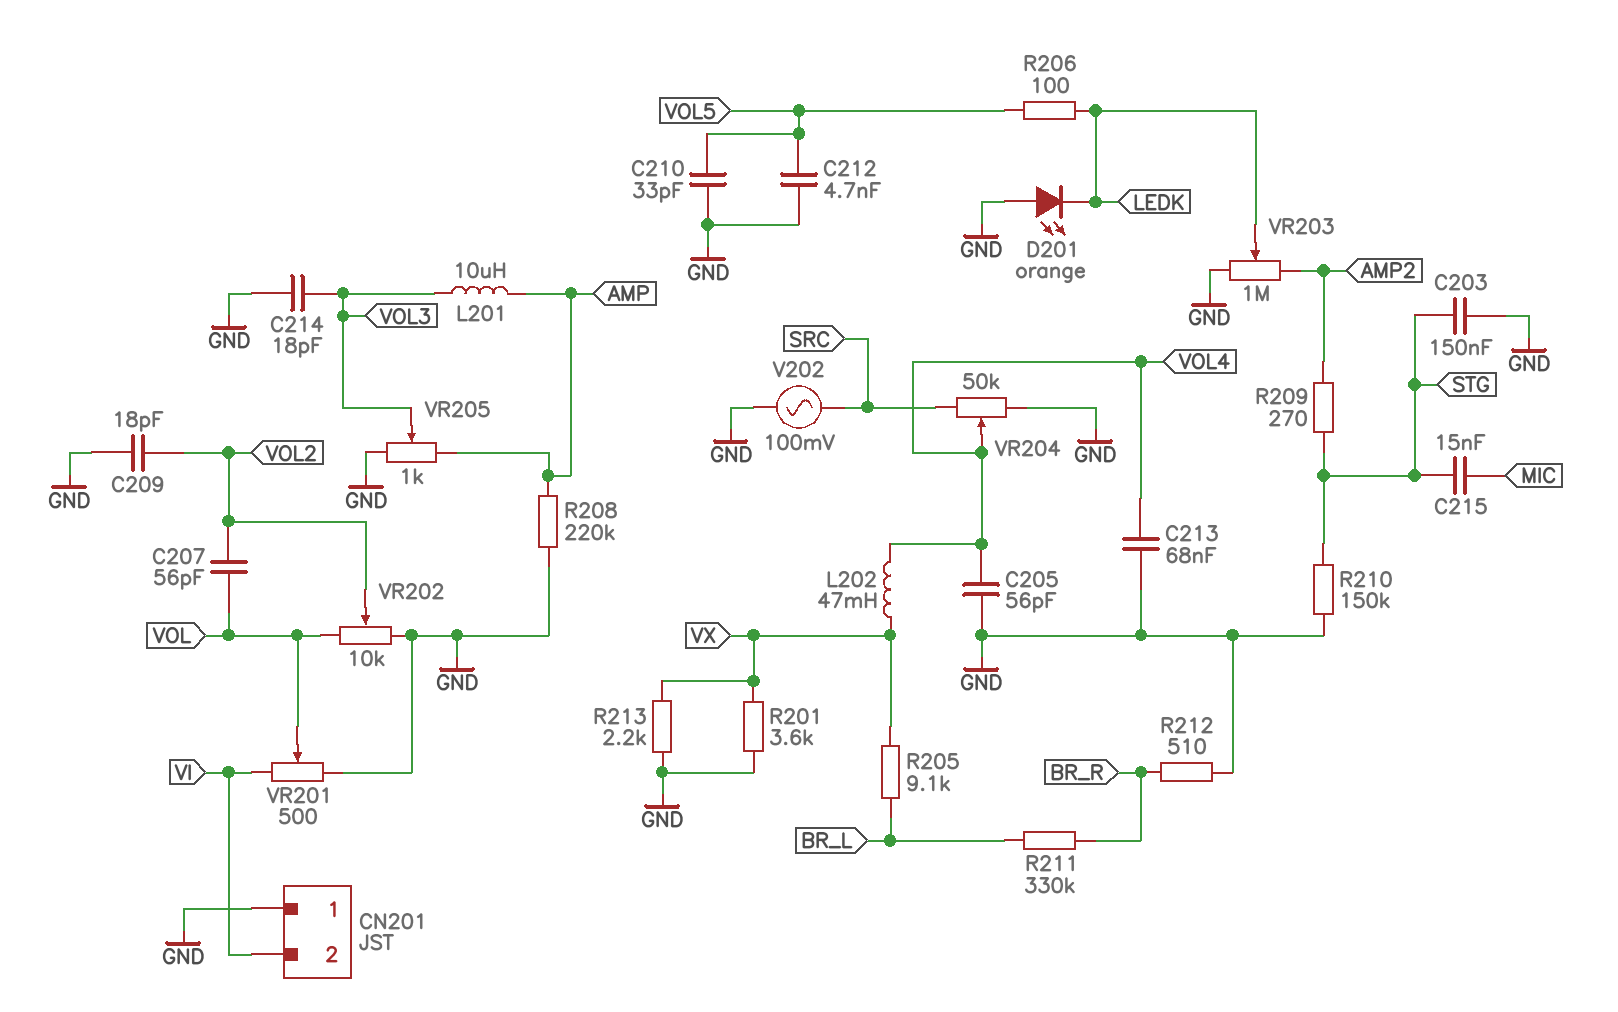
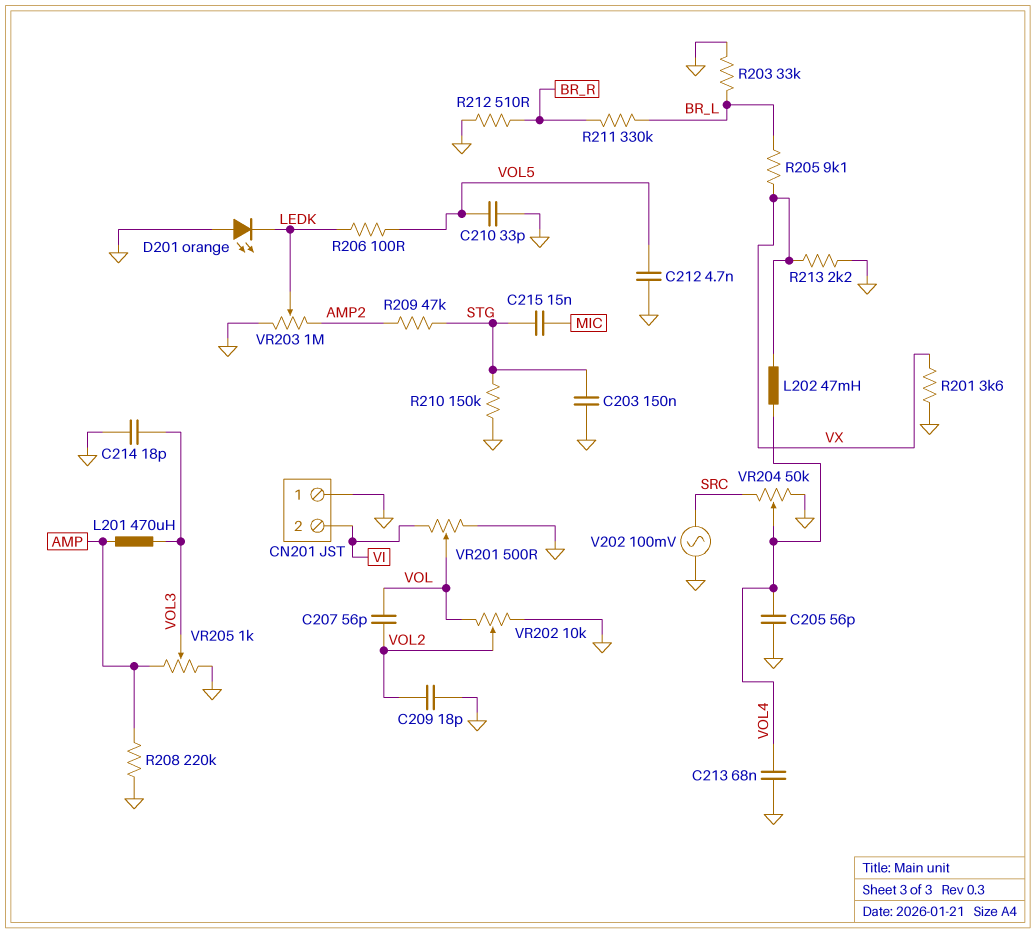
L201: 10uH (AMP, VOL3) -> 470uH (AMP, VOL3)
R203: none -> 33k (BR_L, GND)
R209: 270 (AMP2, STG) -> 47k (AMP2, STG)

